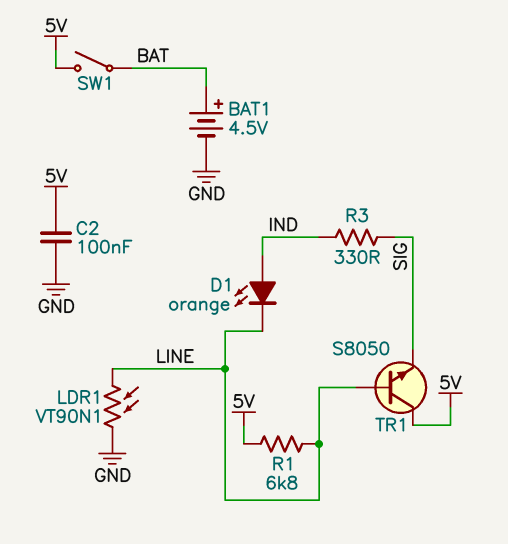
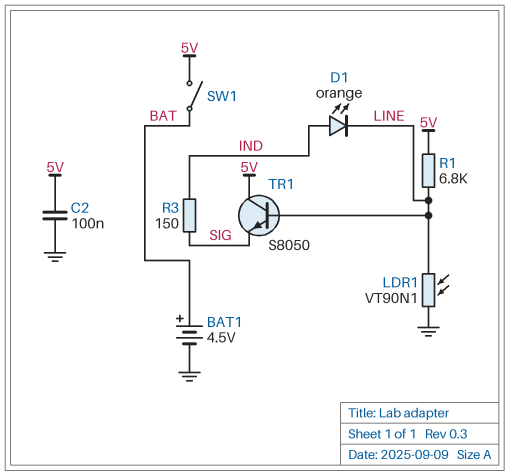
R3: 330 (IND, SIG) -> 150 (IND, SIG)

